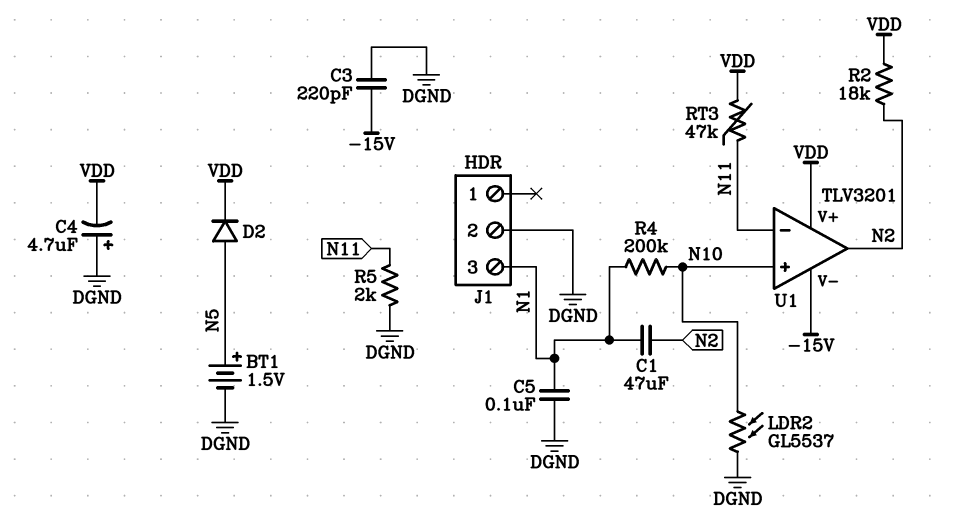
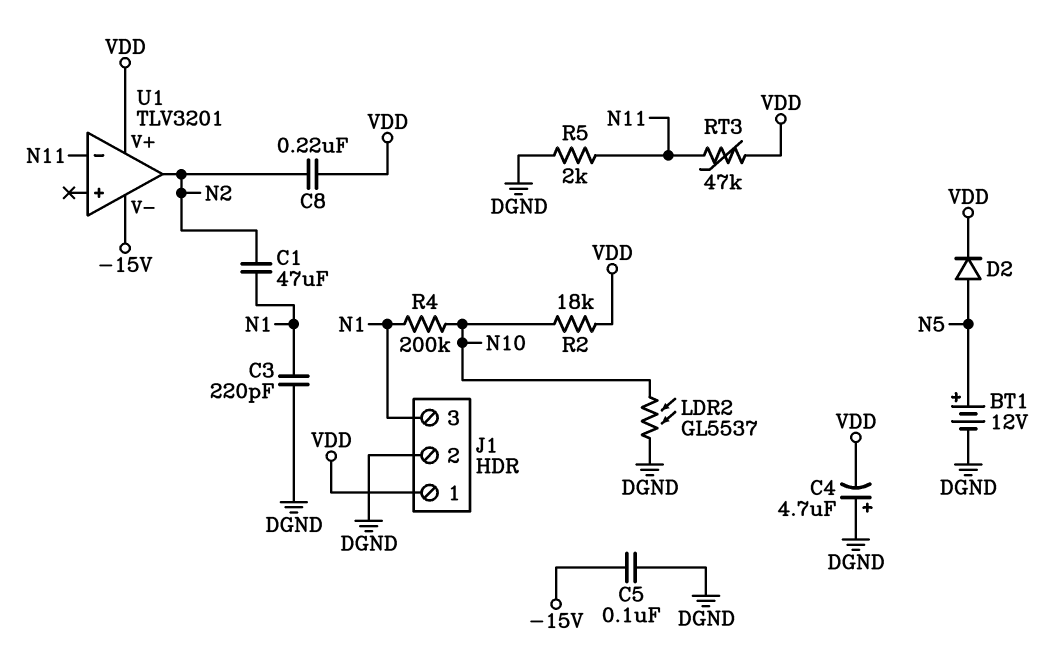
BT1: 1.5V (plus N5, minus DGND) -> 12V (plus N5, minus DGND)
C3: 220pF (-15V, DGND) -> 220pF (DGND, N1)
C5: 100nF (DGND, N1) -> 100nF (-15V, DGND)
C8: none -> 220nF (N2, VDD)
J1 pin 1: none -> VDD
R2: 18k (N2, VDD) -> 18k (N10, VDD)
U1 pin in+: N10 -> none

